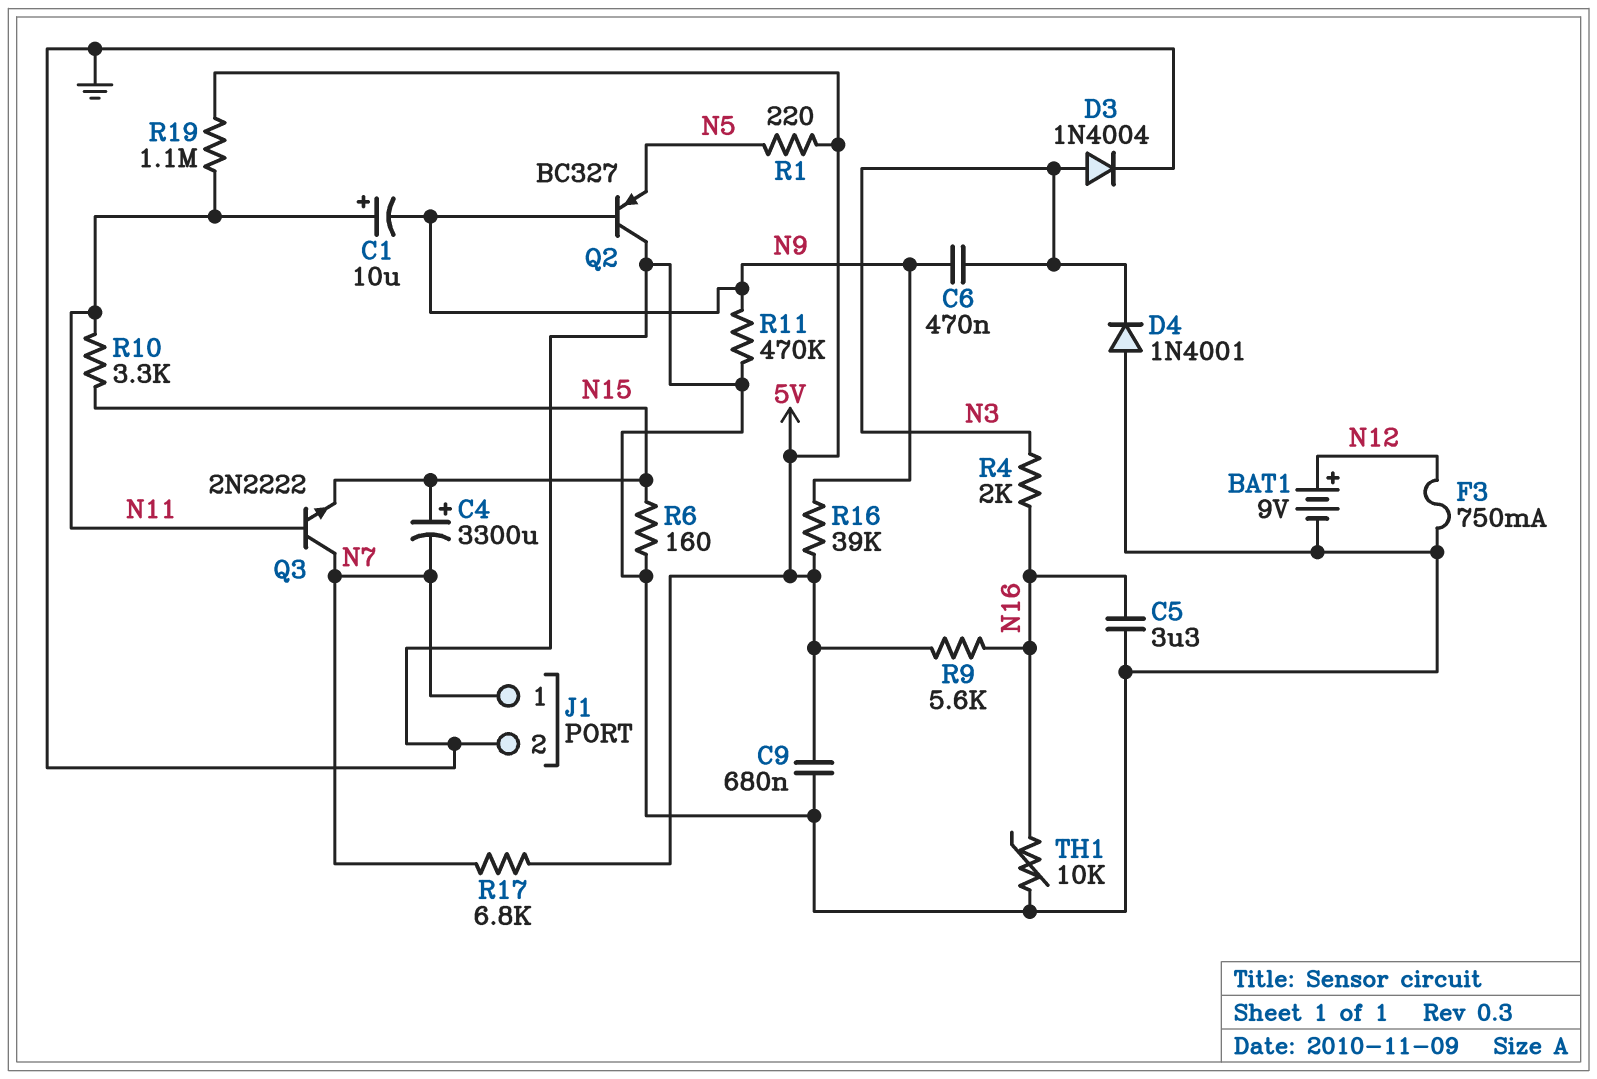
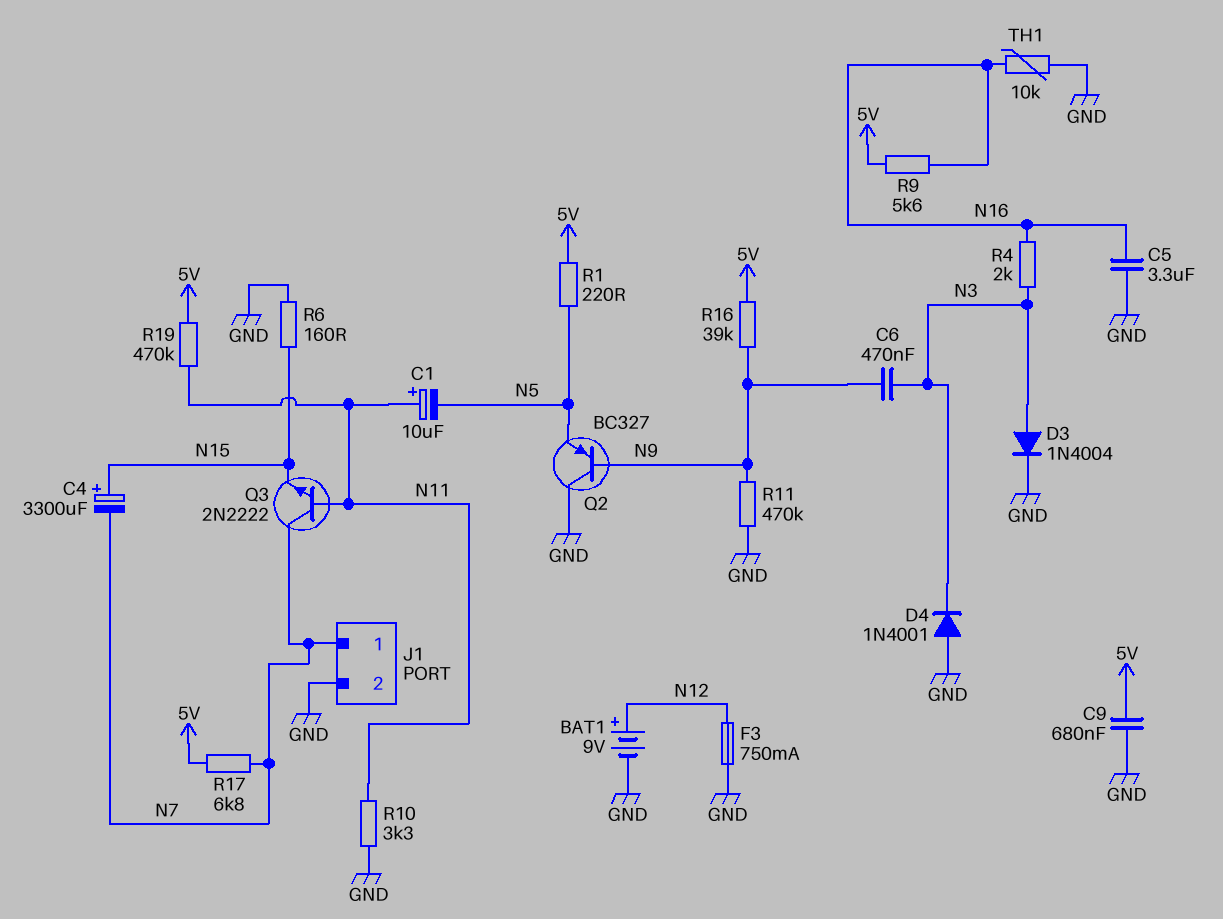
C1: 10uF (plus N11, minus N9) -> 10uF (plus N11, minus N5)
R10: 3.3k (N11, N15) -> 3.3k (GND, N11)
R19: 1.1M (5V, N11) -> 470k (5V, N11)

